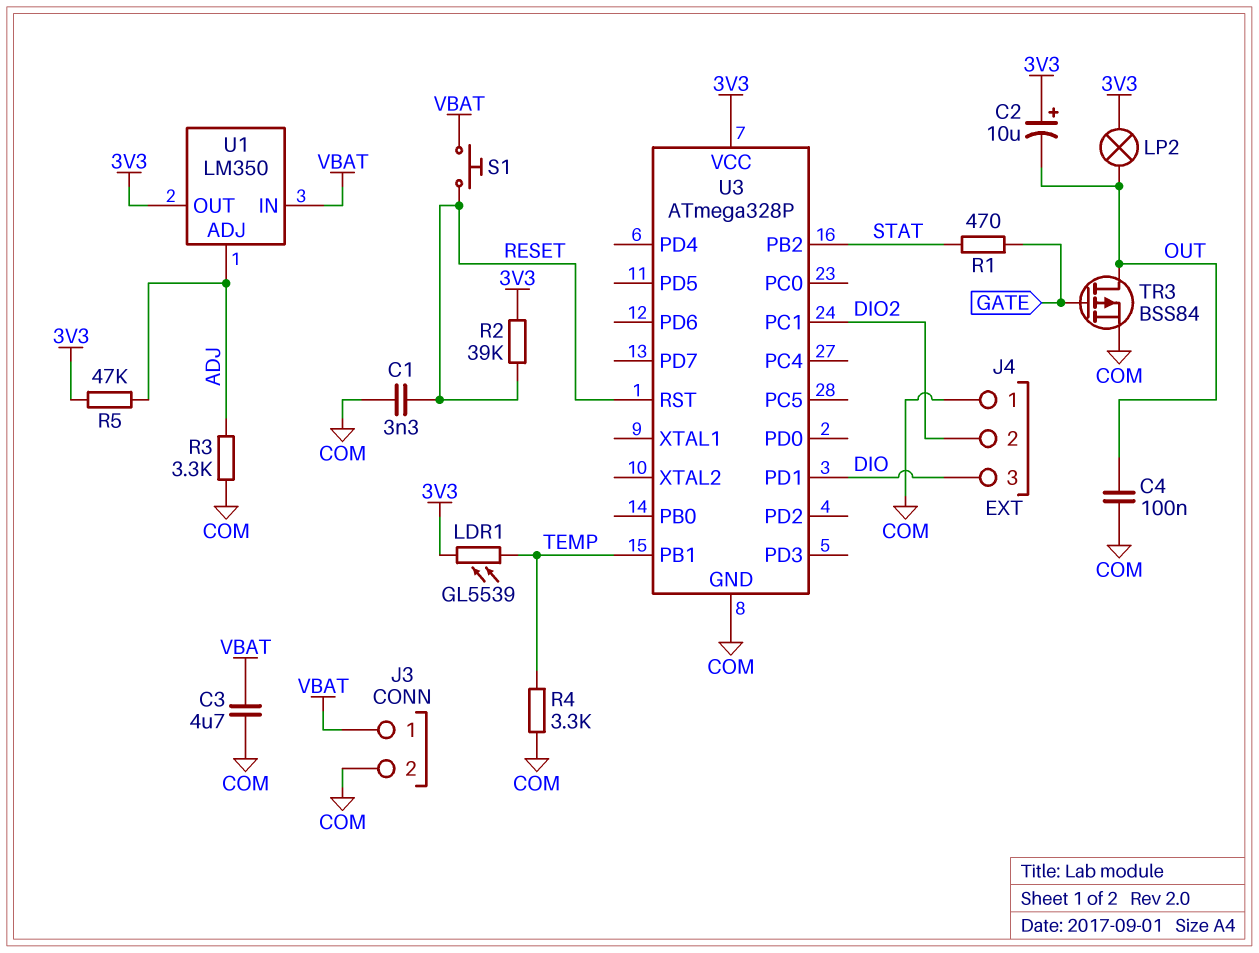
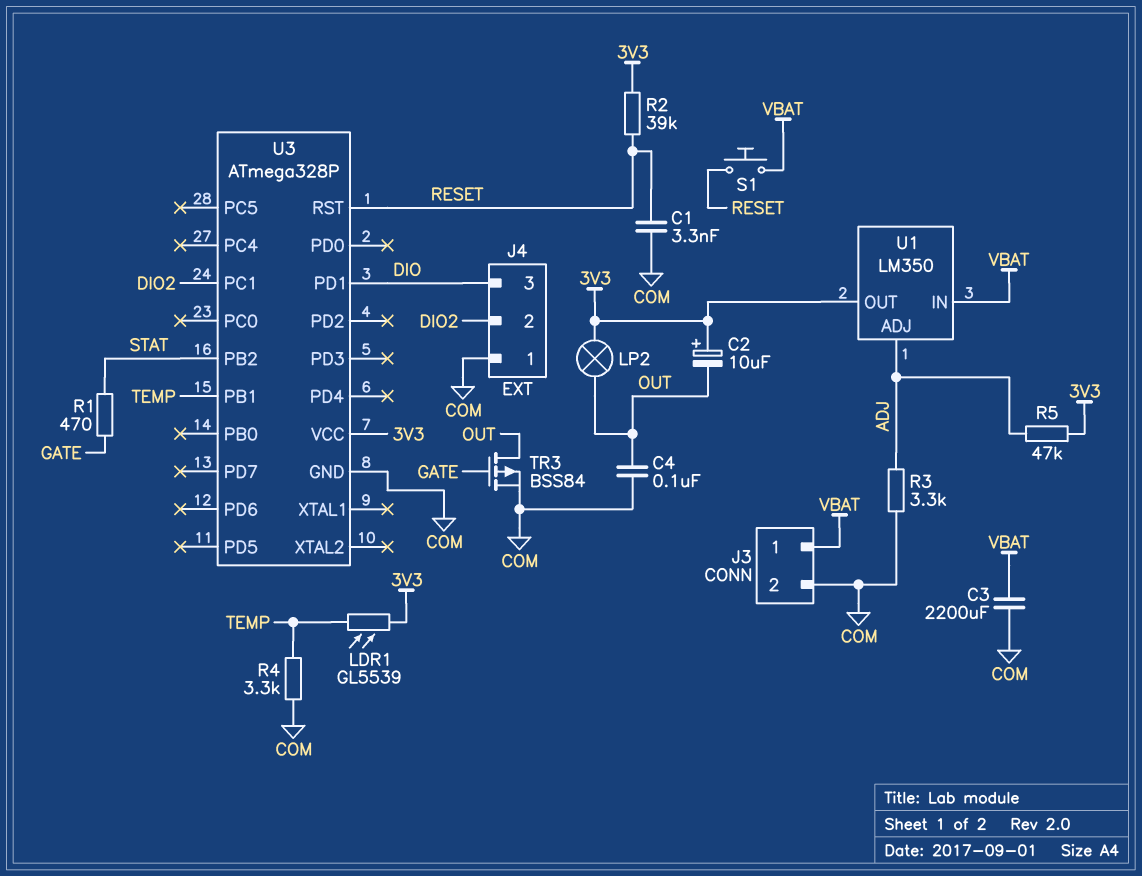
C3: 4.7uF (COM, VBAT) -> 2200uF (COM, VBAT)

